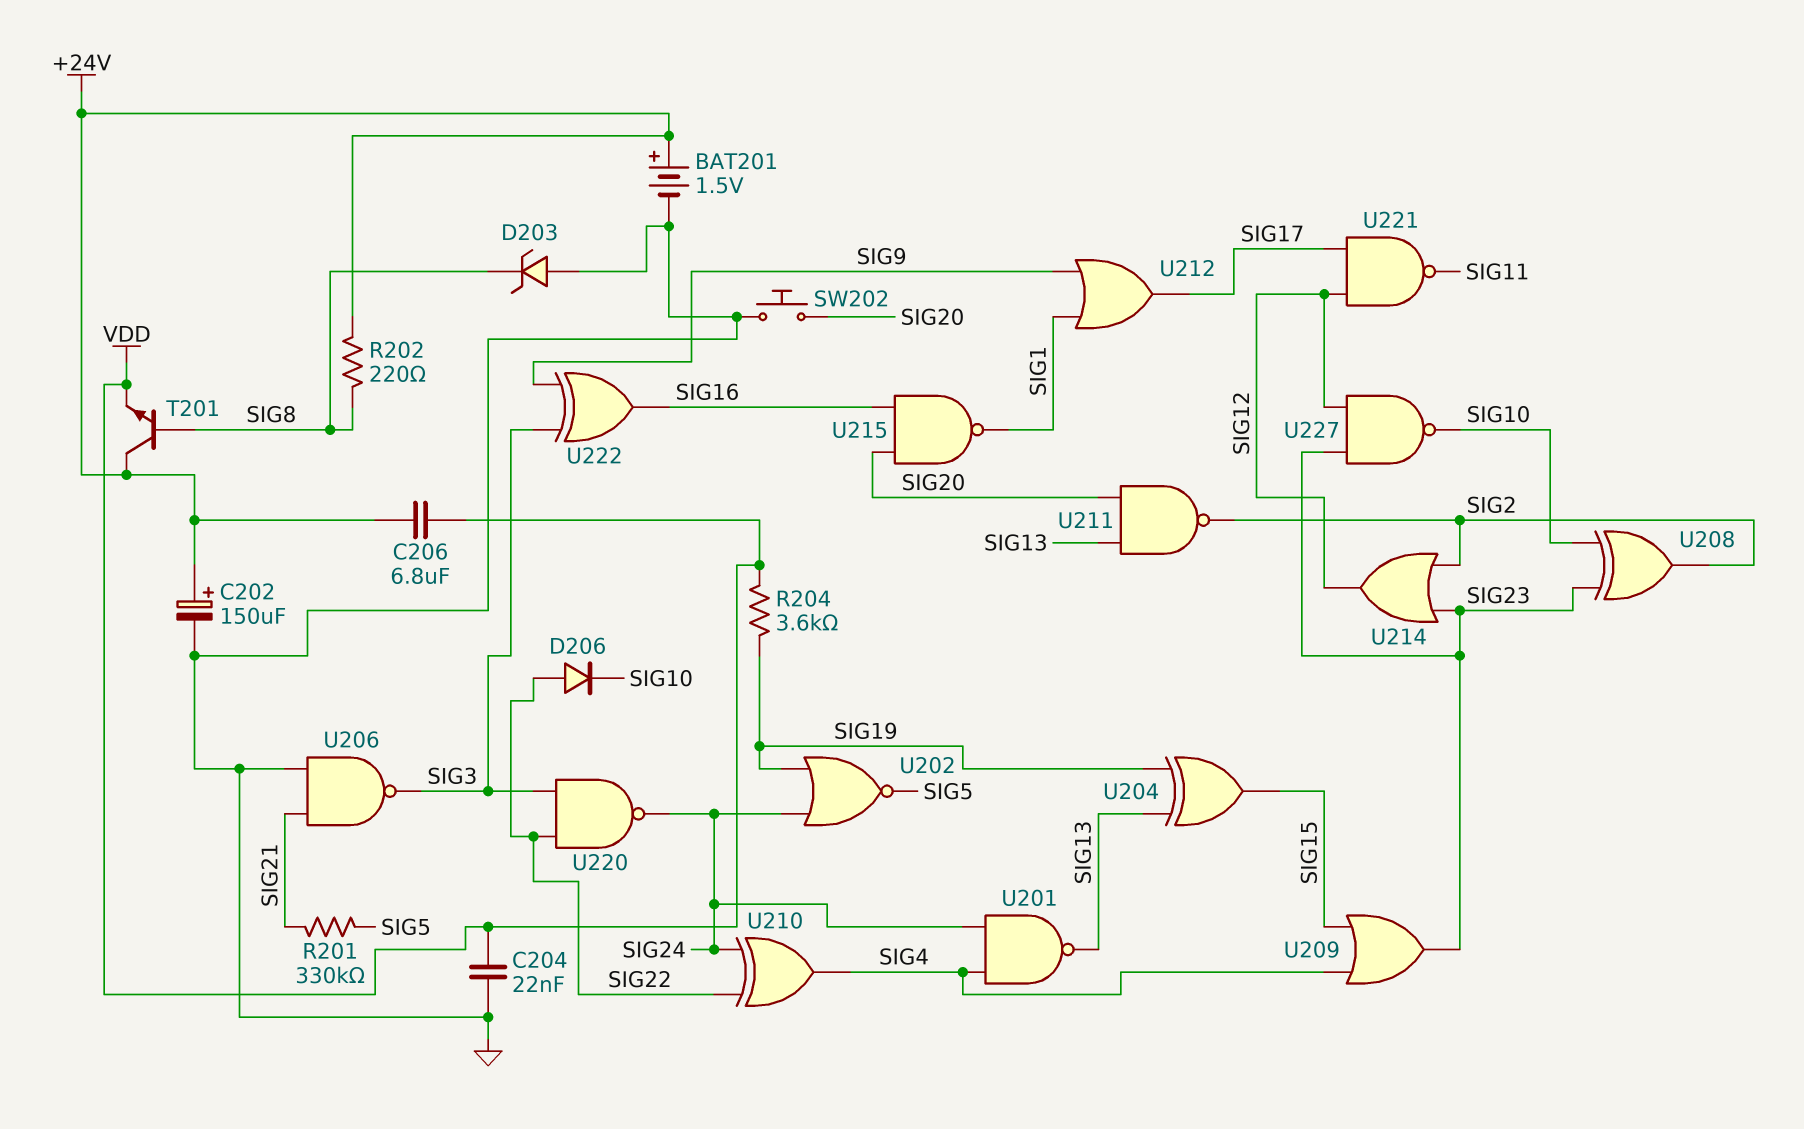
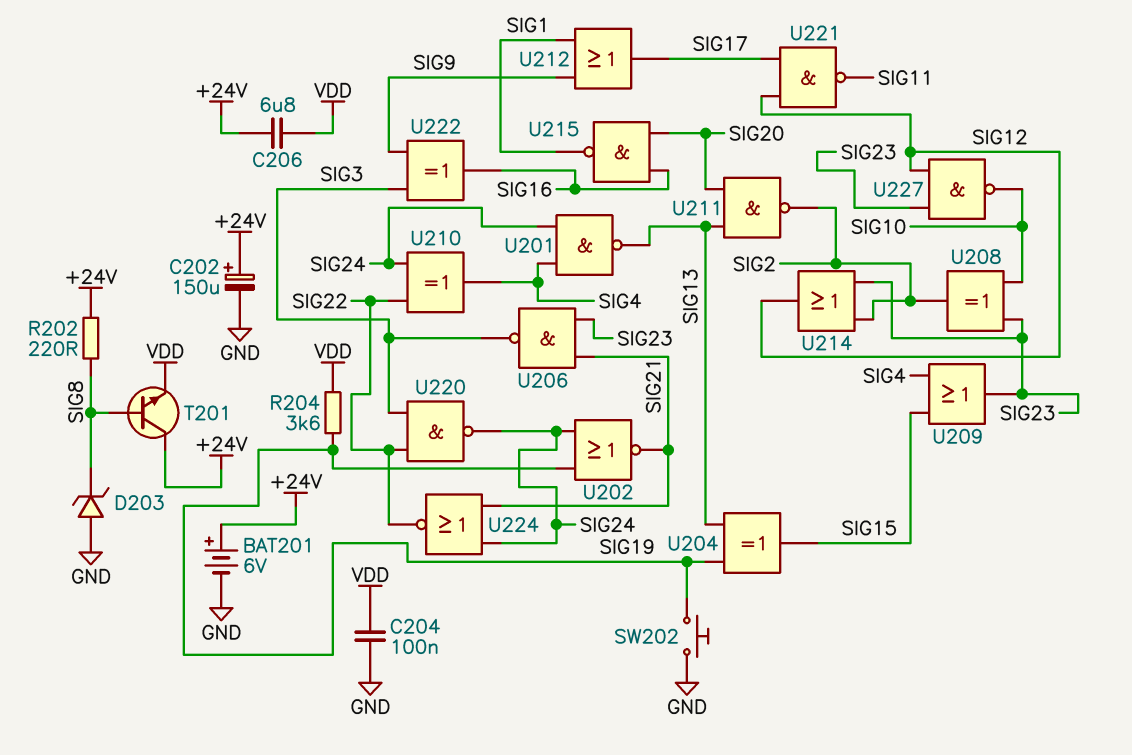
BAT201: 1.5V (plus +24V, minus GND) -> 6V (plus +24V, minus GND)
C204: 22nF (GND, VDD) -> 100nF (GND, VDD)
D206: diode (A SIG22, K SIG10) -> none
R201: 330k (SIG5, SIG21) -> none
SW202: button (GND, SIG20) -> button (GND, SIG19)
U202: NOR (in SIG19, in SIG24, out SIG5) -> NOR (in SIG19, in SIG24, out SIG21)
U206: NAND (in GND, in SIG21, out SIG3) -> NAND (in SIG21, in SIG23, out SIG3)
U224: none -> NOR (in SIG21, in SIG24, out SIG22)

